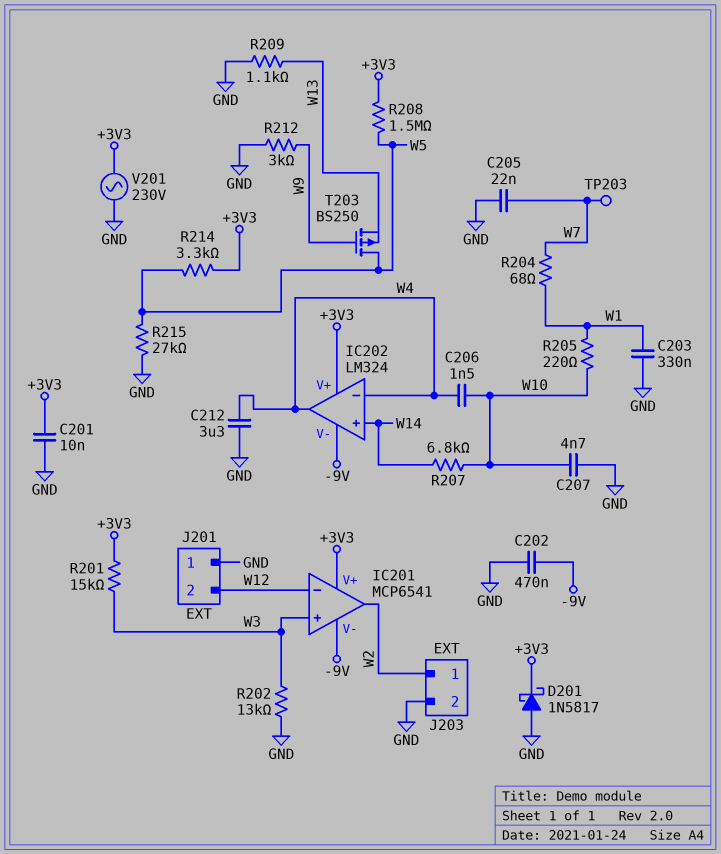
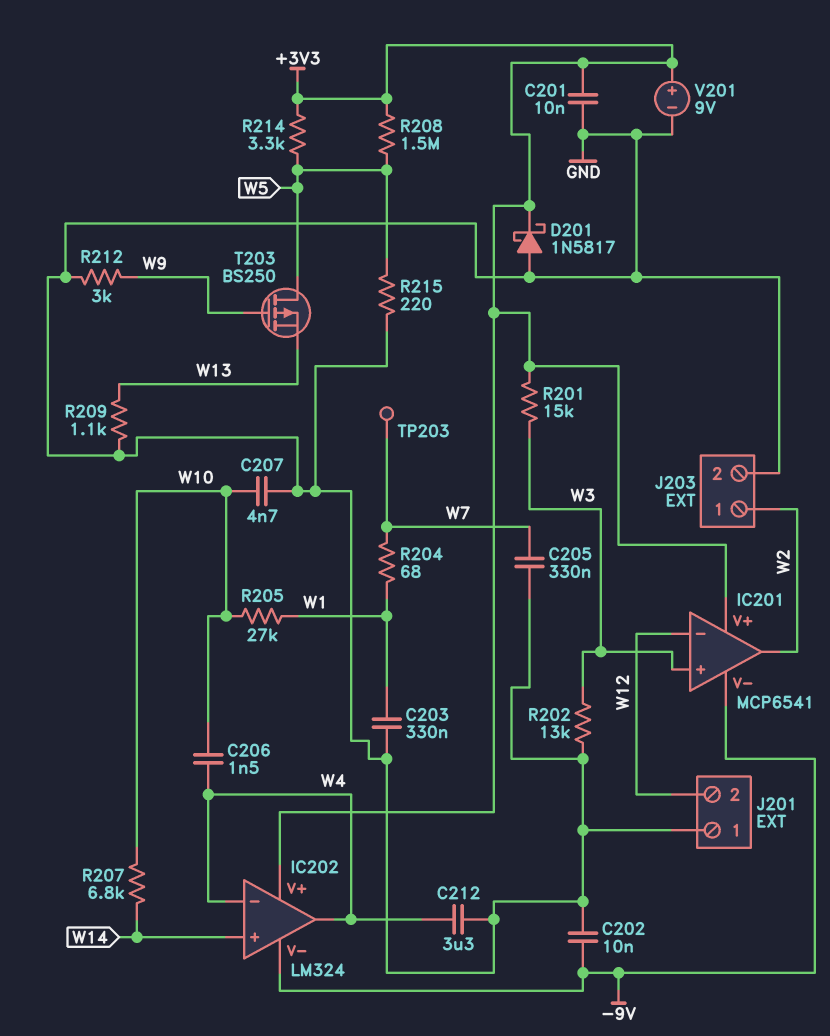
C202: 470nF (-9V, GND) -> 10nF (-9V, GND)
C205: 22nF (GND, W7) -> 330nF (GND, W7)
R205: 220 (W1, W10) -> 27k (W1, W10)
R215: 27k (GND, W5) -> 220 (GND, W5)
V201: AC 230V (+3V3, GND) -> 9V (plus +3V3, minus GND)

